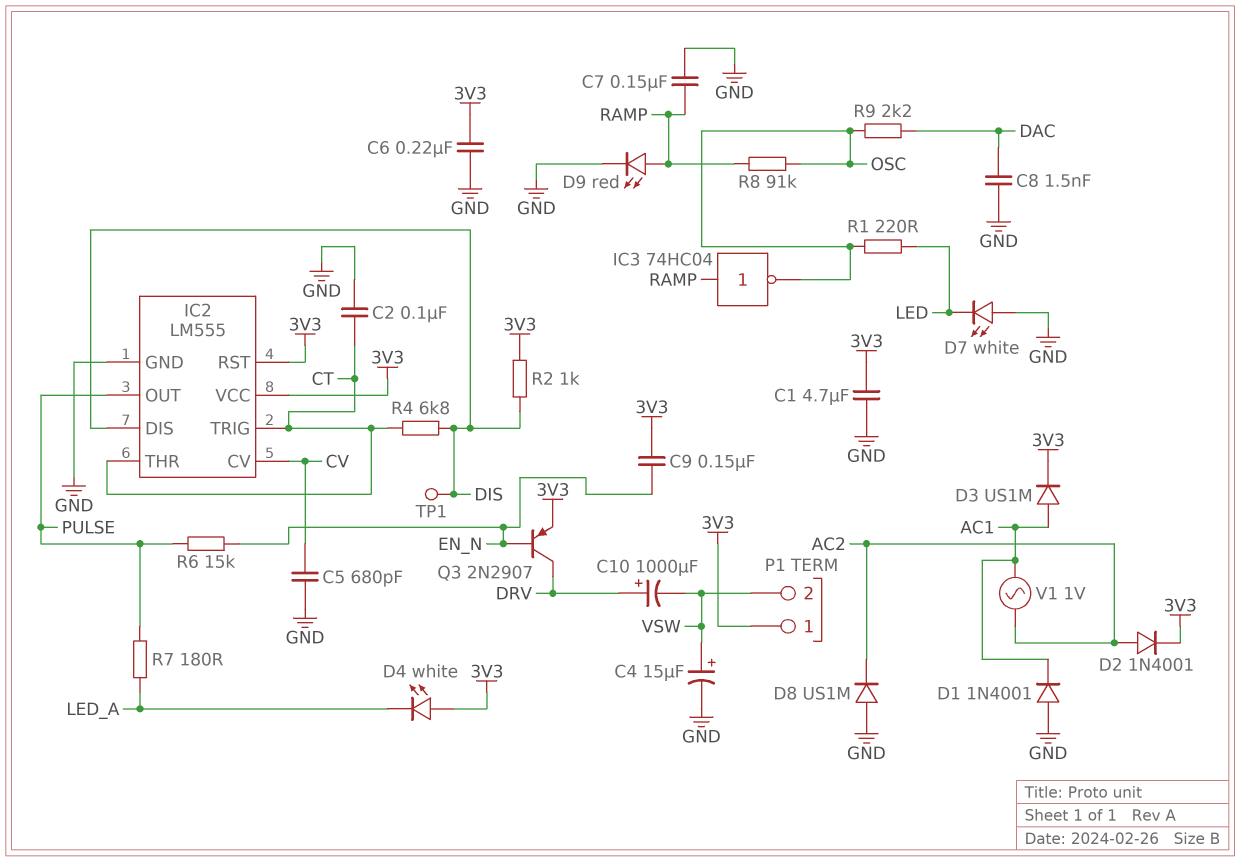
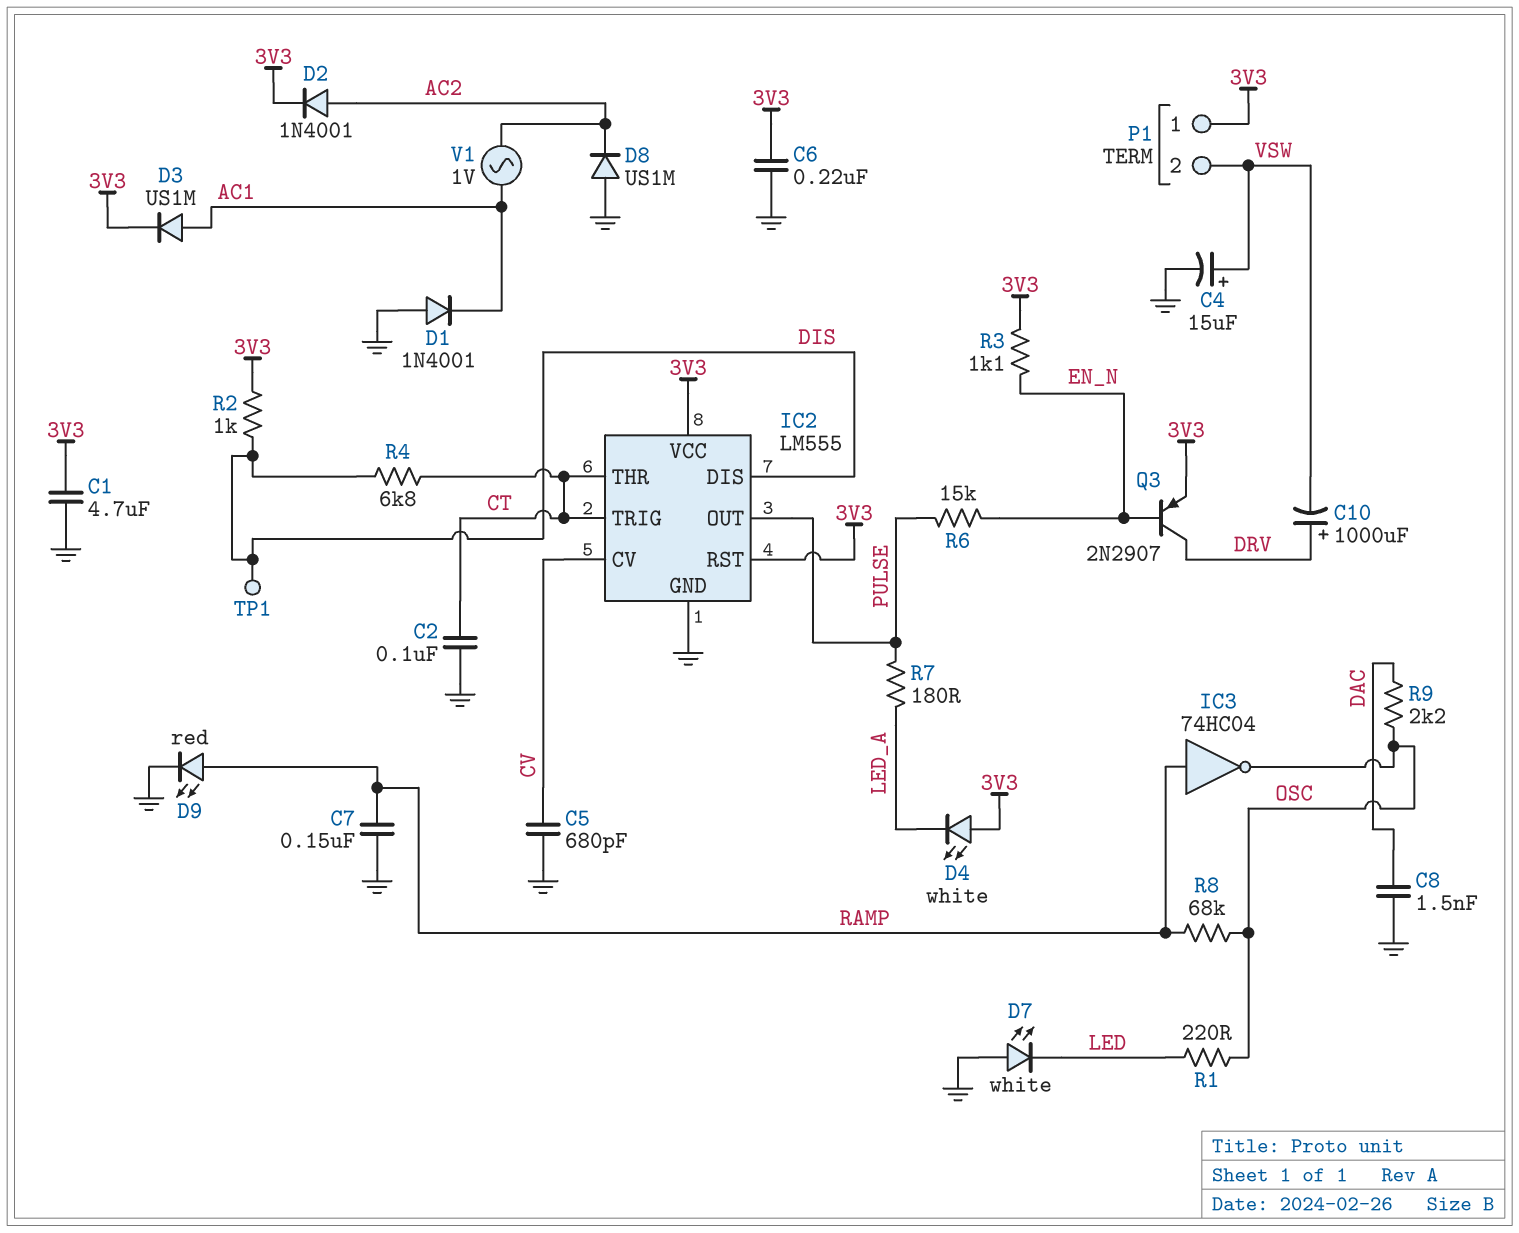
C9: 150nF (3V3, EN_N) -> none
R3: none -> 1.1k (3V3, EN_N)
R8: 91k (OSC, RAMP) -> 68k (OSC, RAMP)

